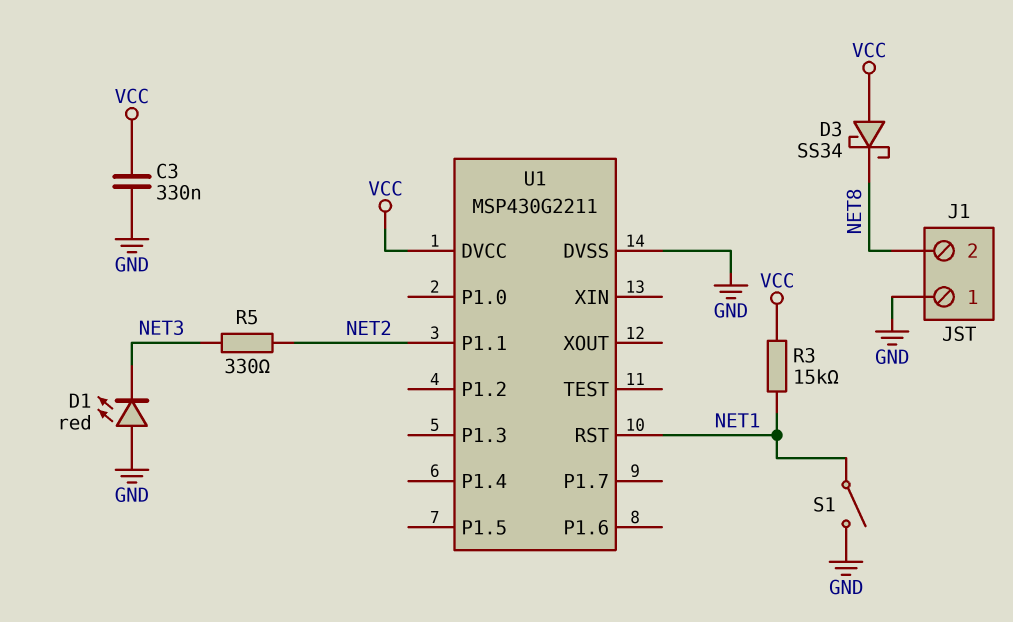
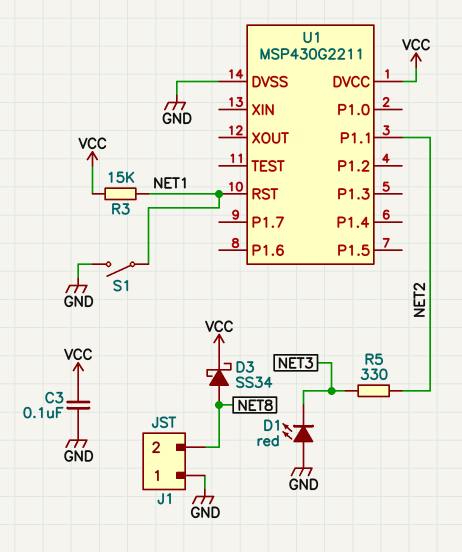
C3: 330nF (GND, VCC) -> 100nF (GND, VCC)
D3: schottky SS34 (A VCC, K NET8) -> schottky SS34 (A NET8, K VCC)

